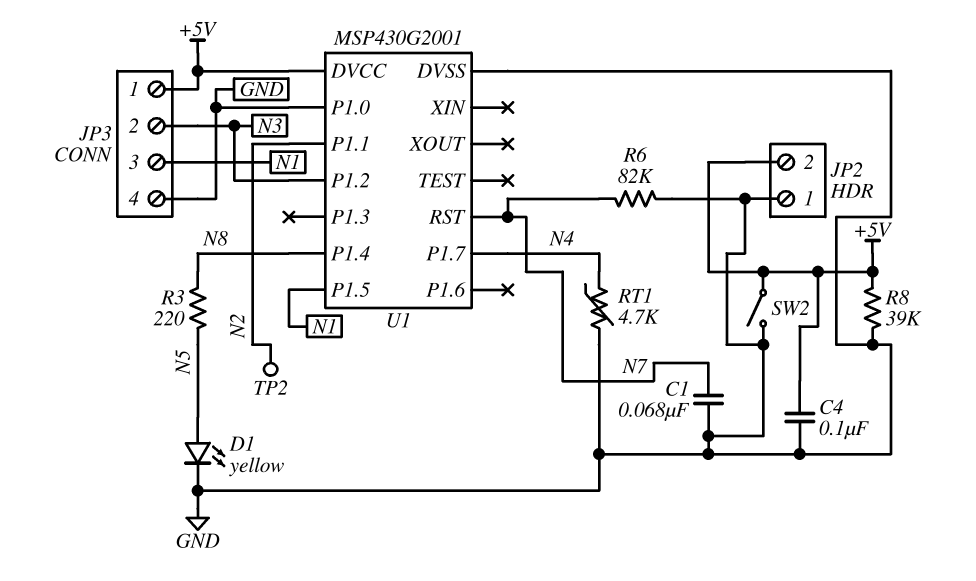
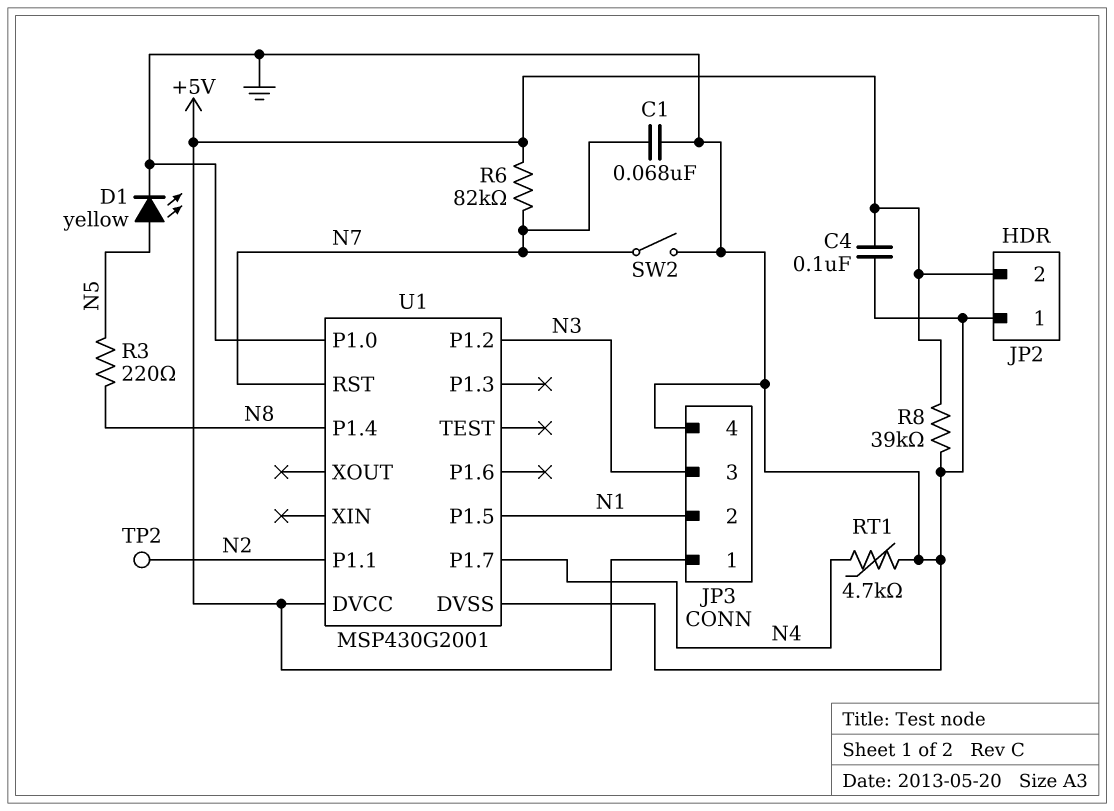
JP3 pin 2: N3 -> N1
JP3 pin 3: N1 -> N3
R6: 82k (GND, N7) -> 82k (+5V, N7)
SW2: switch (+5V, GND) -> switch (GND, N7)

